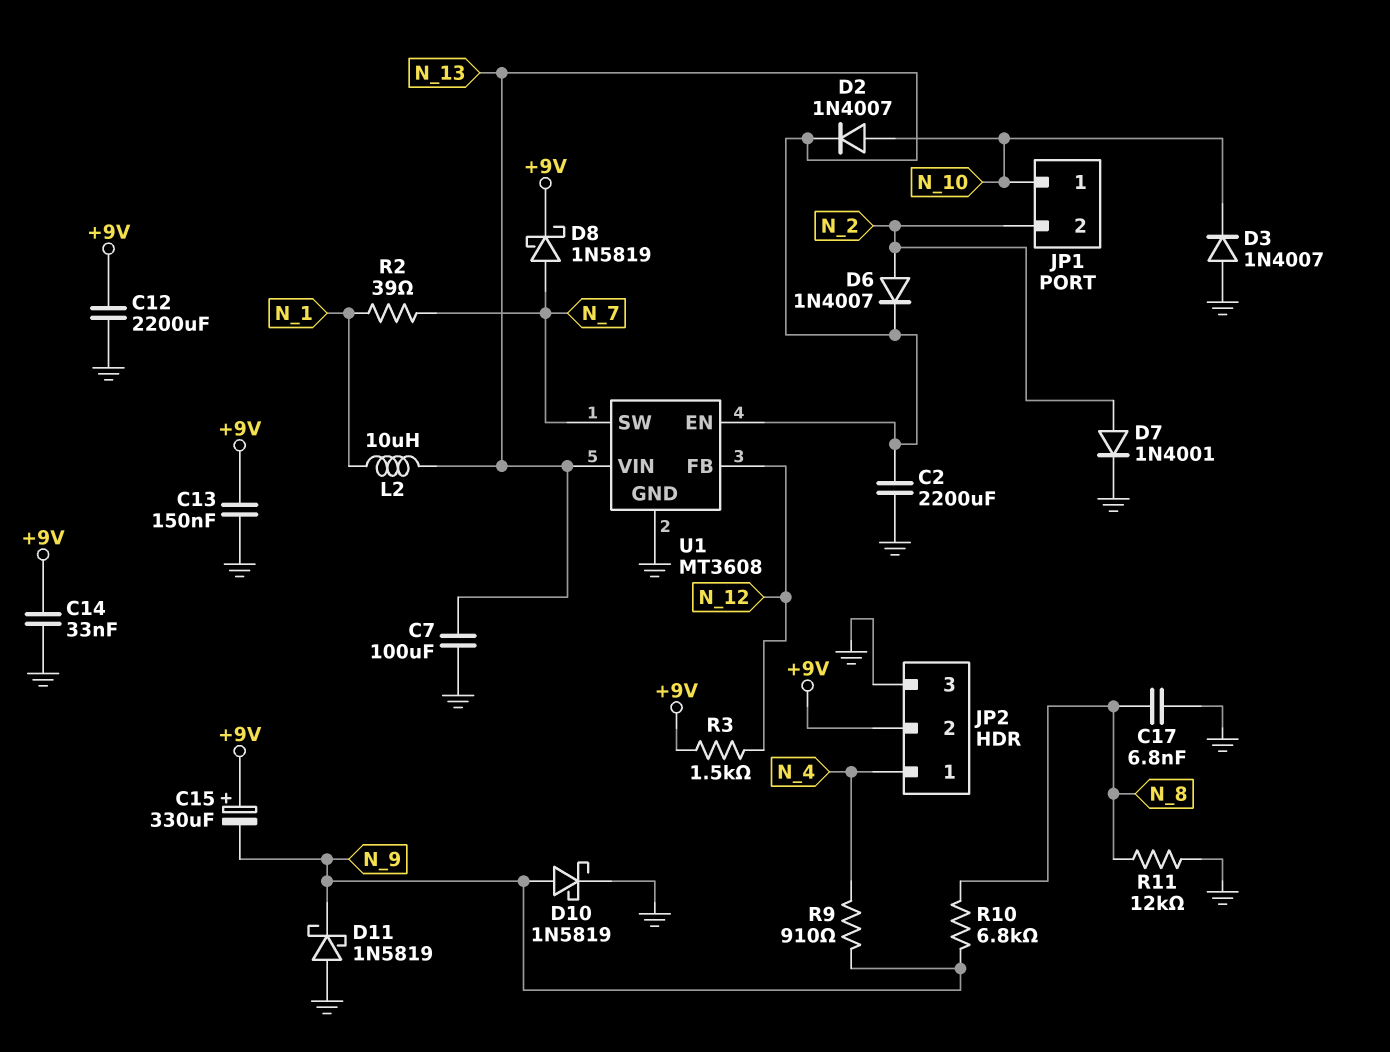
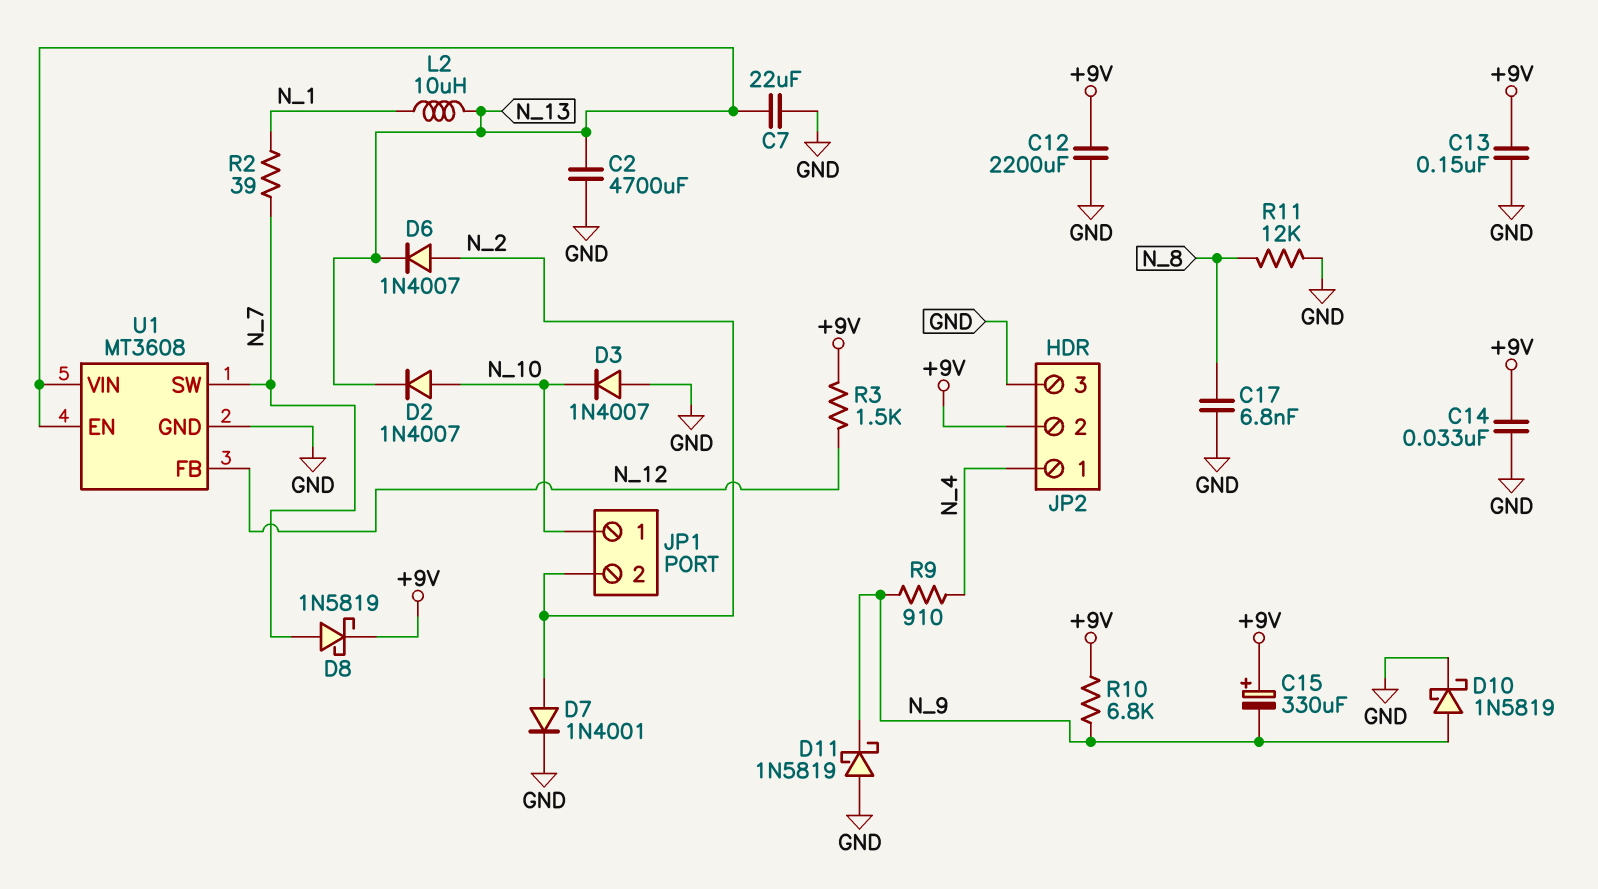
C2: 2200uF (GND, N_13) -> 4700uF (GND, N_13)
C7: 100uF (GND, N_13) -> 22uF (GND, N_13)
R10: 6.8k (N_8, N_9) -> 6.8k (+9V, N_9)

